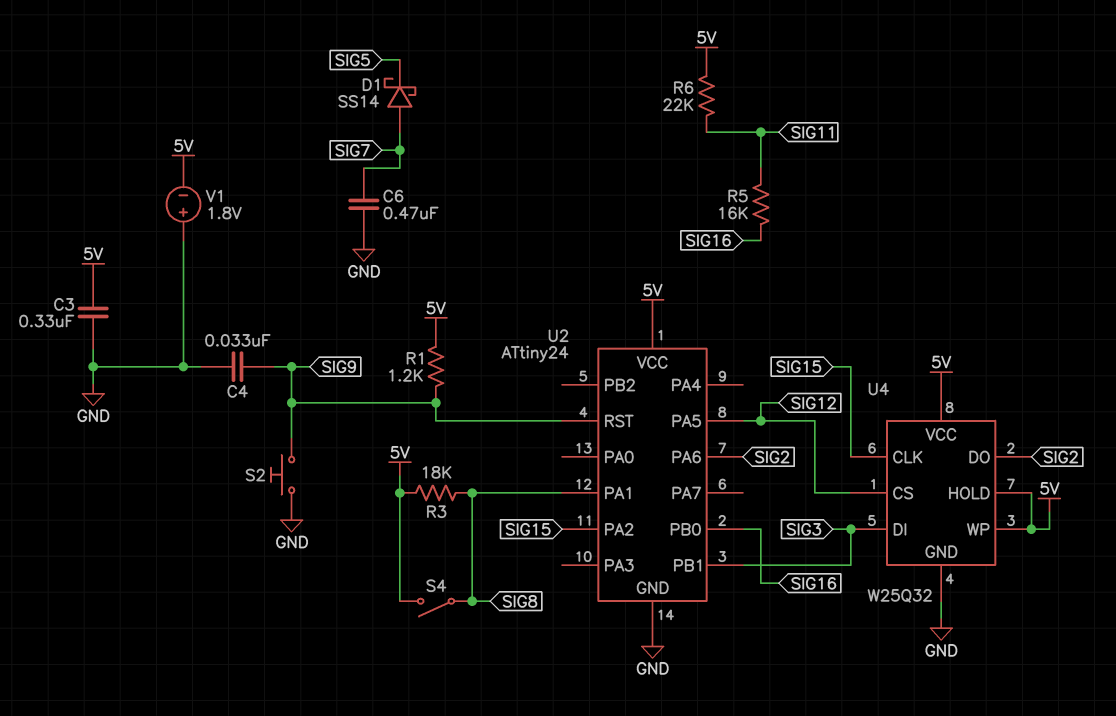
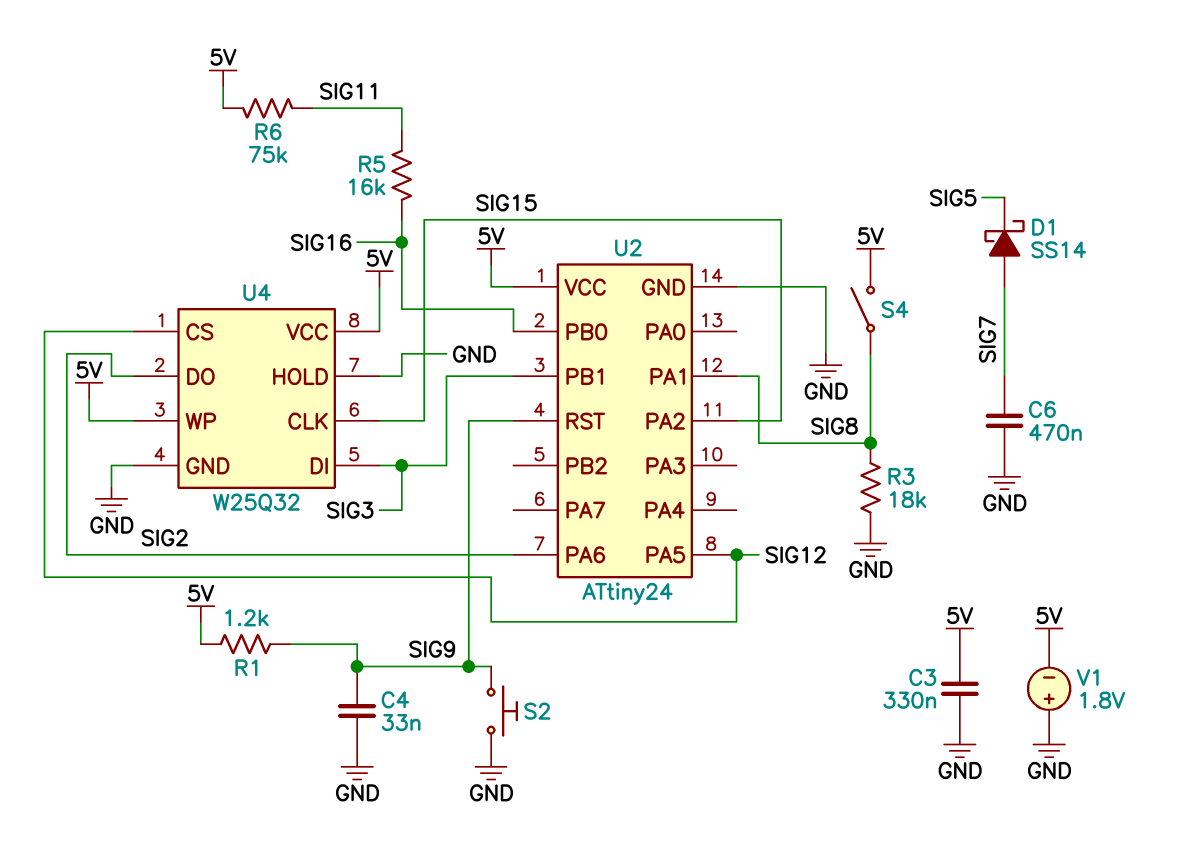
R3: 18k (5V, SIG8) -> 18k (GND, SIG8)
R6: 22k (5V, SIG11) -> 75k (5V, SIG11)
U4 pin HOLD: 5V -> GND

